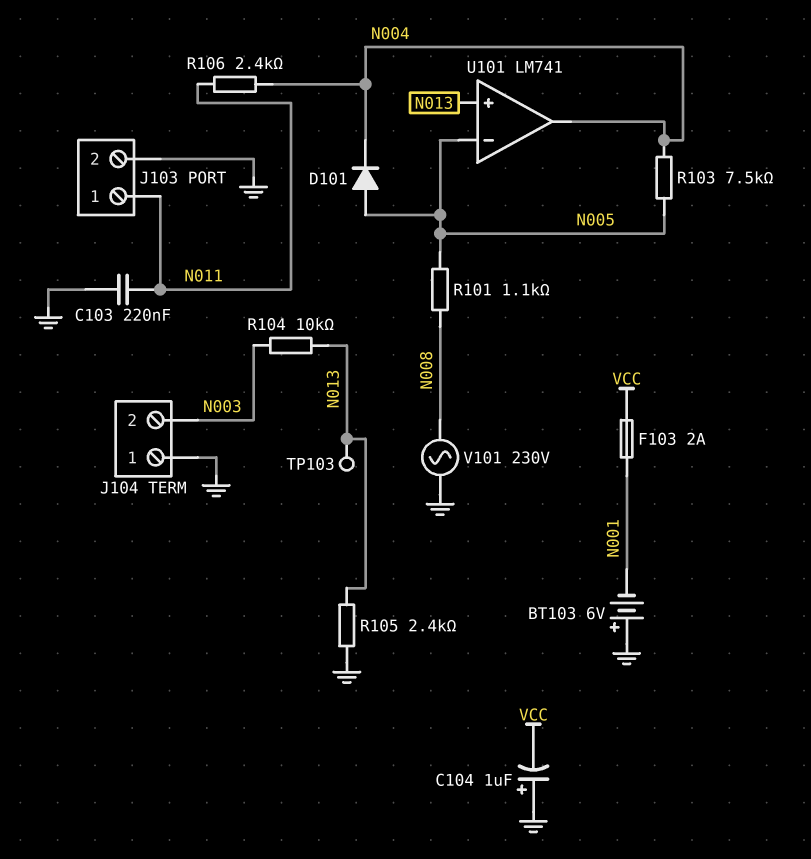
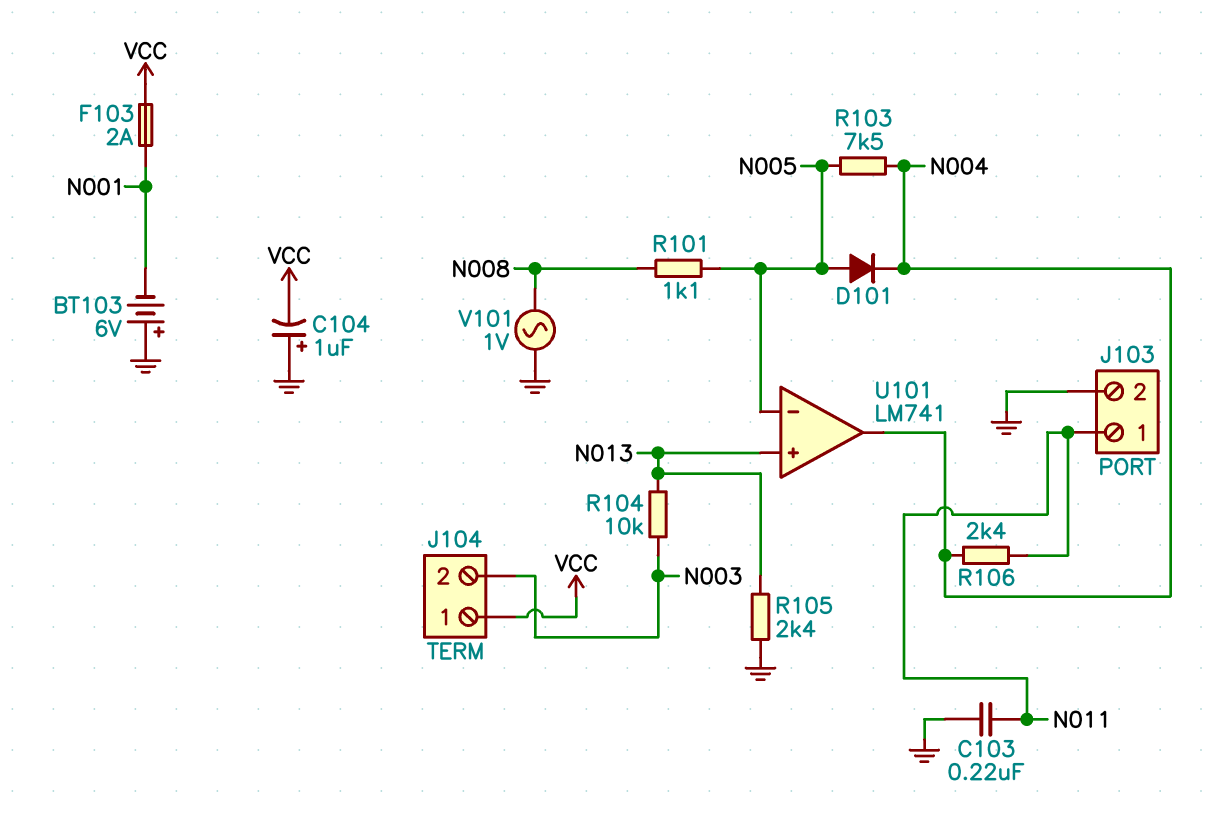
J104 pin 1: GND -> VCC
TP103: test point (N013) -> none
V101: AC 230V (GND, N008) -> AC 1V (GND, N008)

